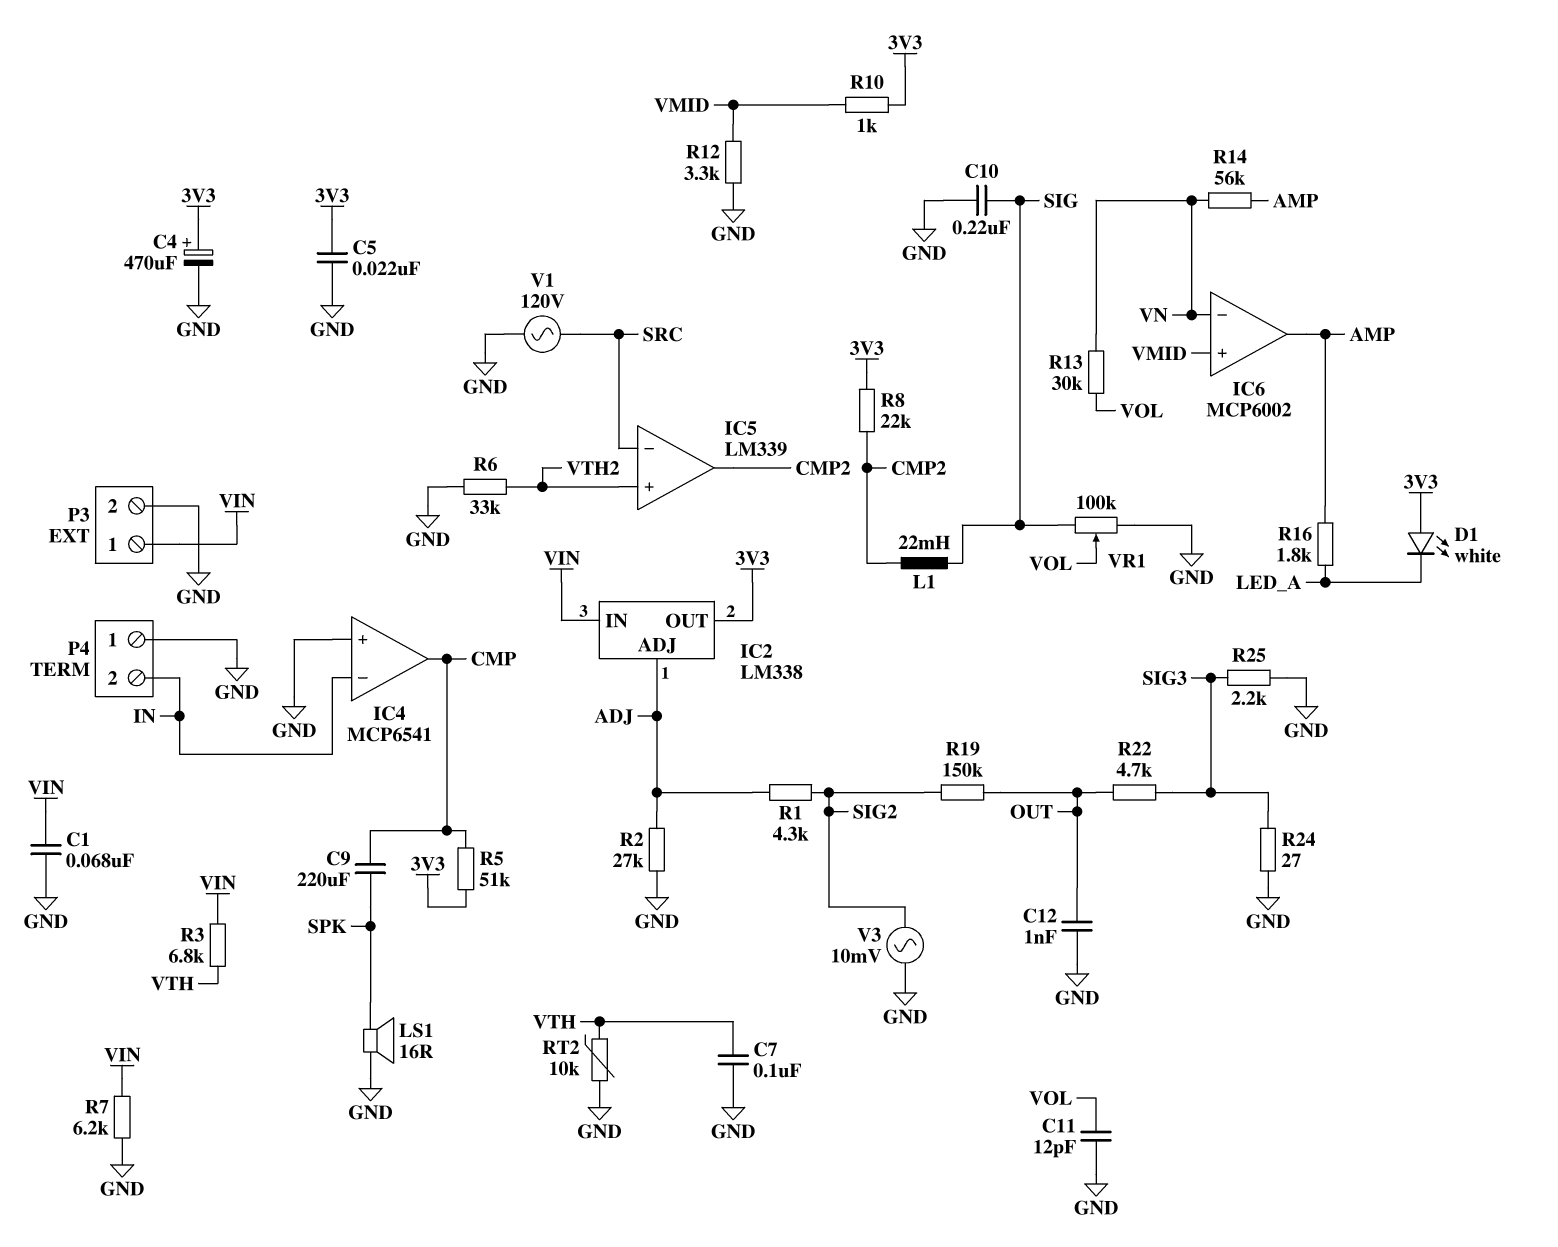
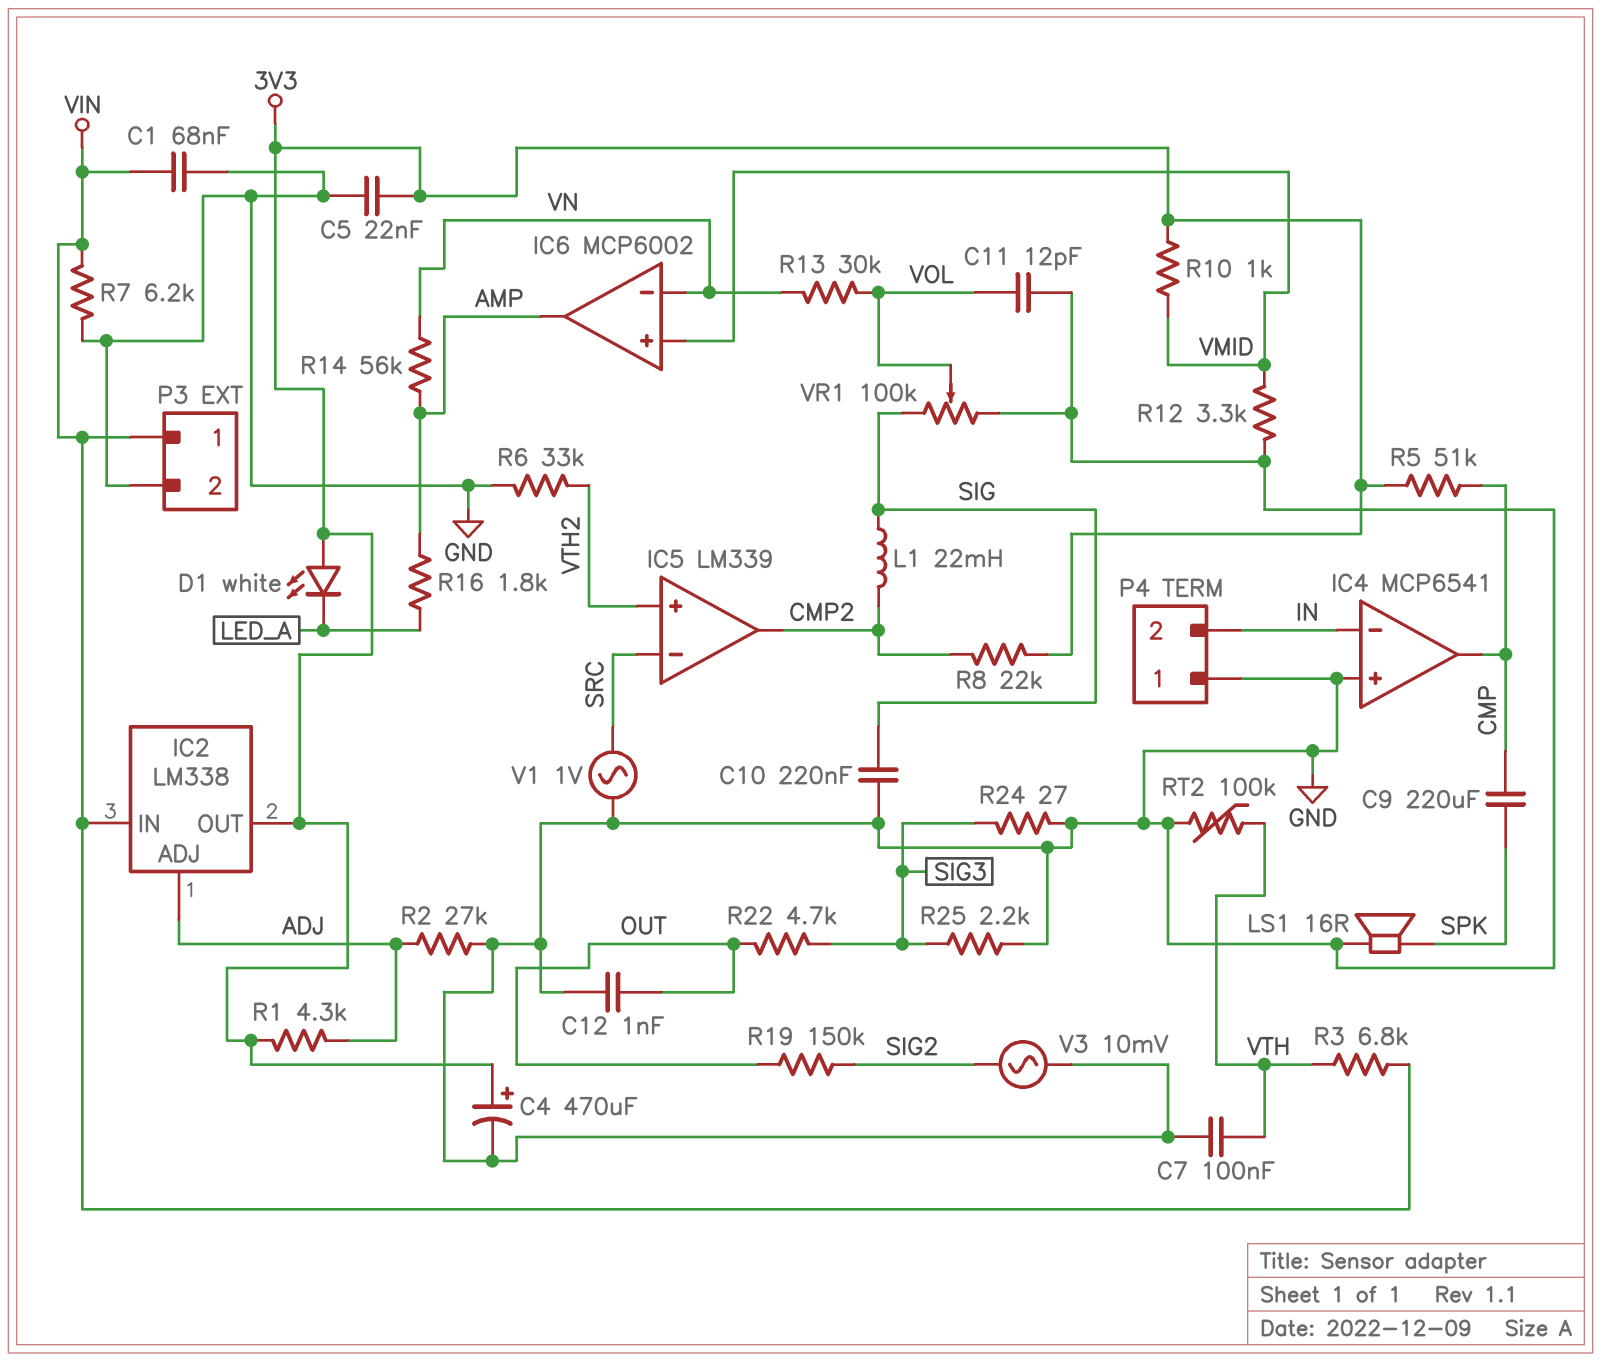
R1: 4.3k (ADJ, SIG2) -> 4.3k (3V3, ADJ)
RT2: 10k (GND, VTH) -> 100k (GND, VTH)
V1: AC 120V (GND, SRC) -> AC 1V (GND, SRC)

